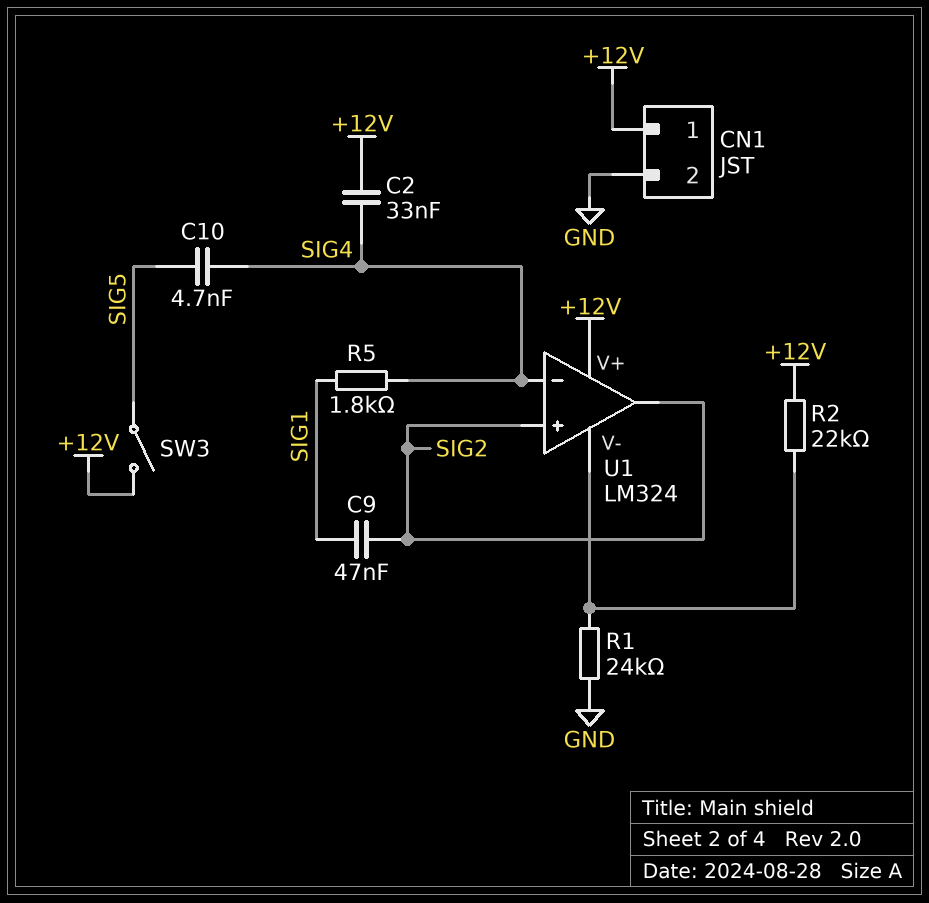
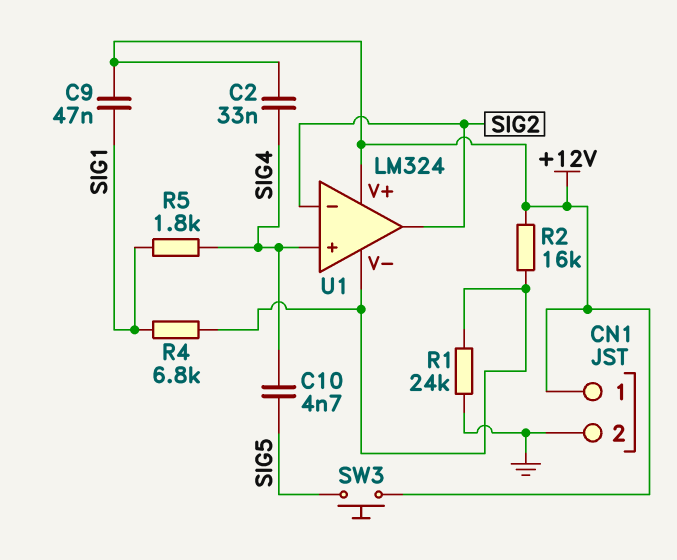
C9: 47nF (SIG1, SIG2) -> 47nF (+12V, SIG1)
R2: 22k (+12V, U1/V-) -> 16k (+12V, U1/V-)
R4: none -> 6.8k (SIG1, U1/V-)
SW3: switch (+12V, SIG5) -> button (+12V, SIG5)
U1 pin in+: SIG2 -> SIG4
U1 pin in-: SIG4 -> SIG2

